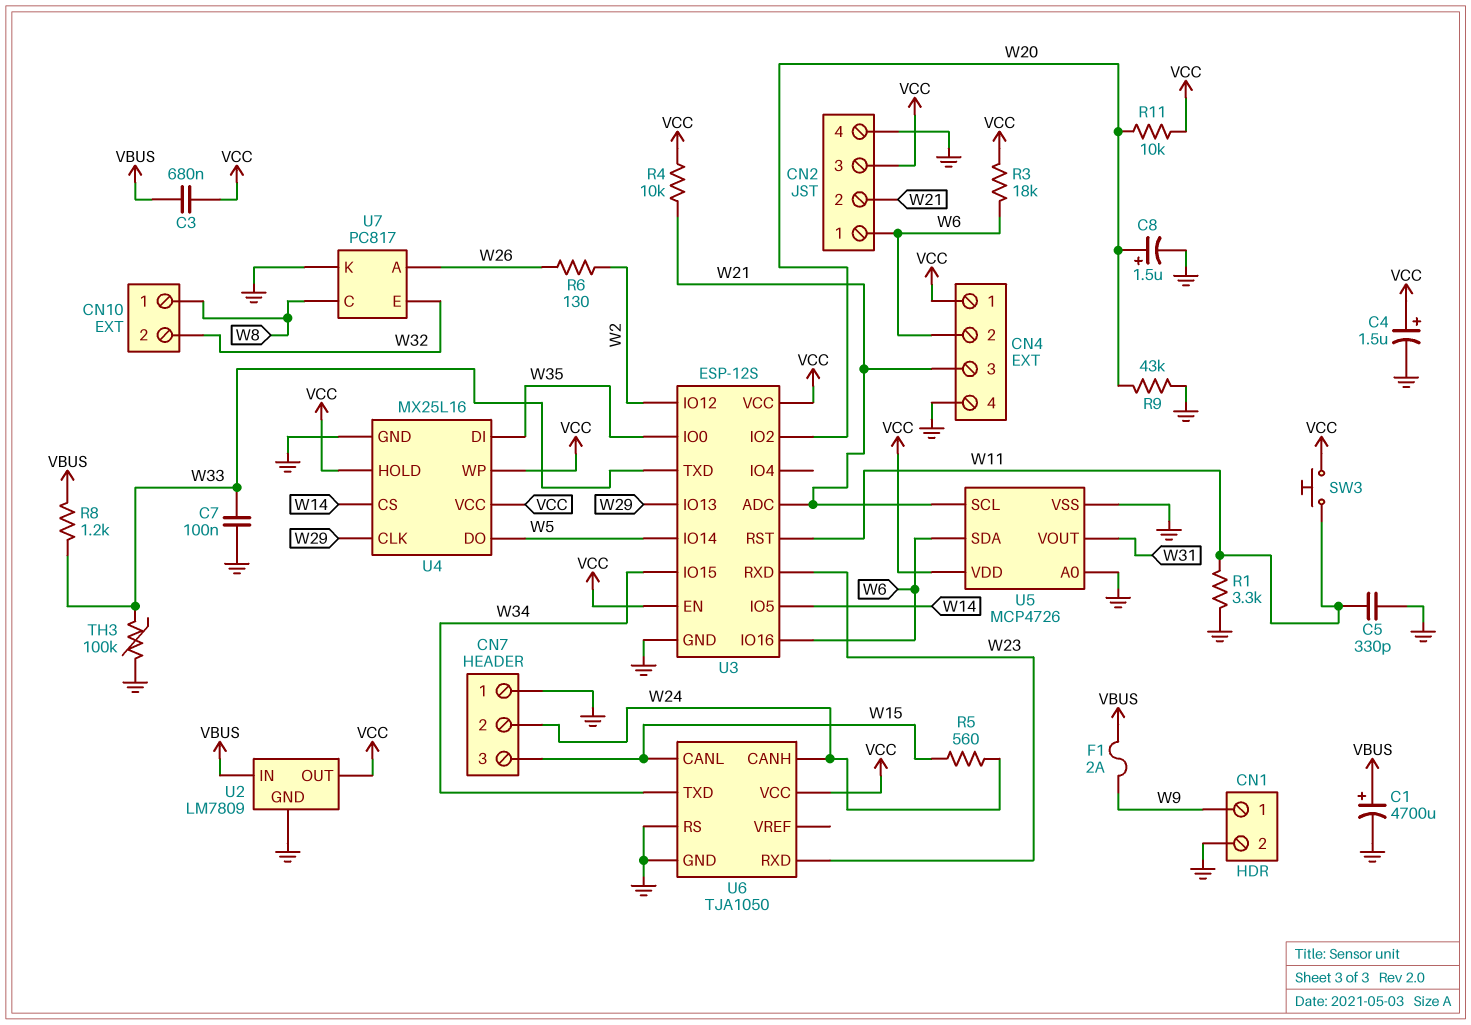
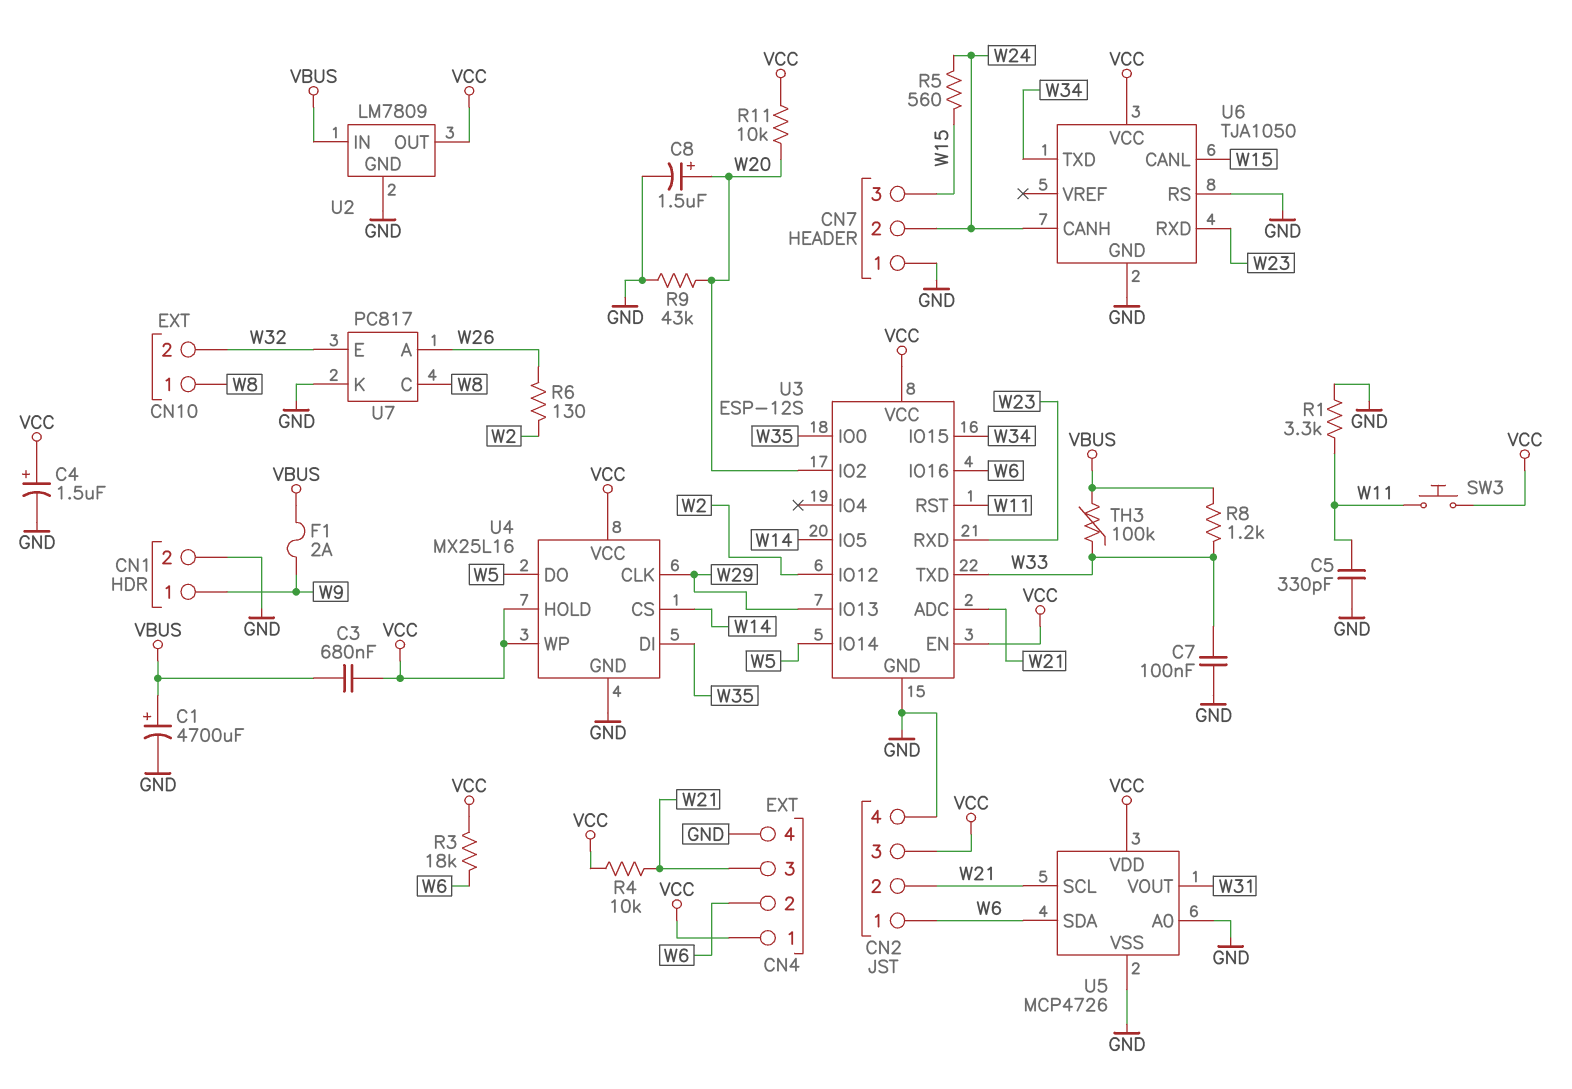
TH3: 100k (GND, W33) -> 100k (VBUS, W33)

